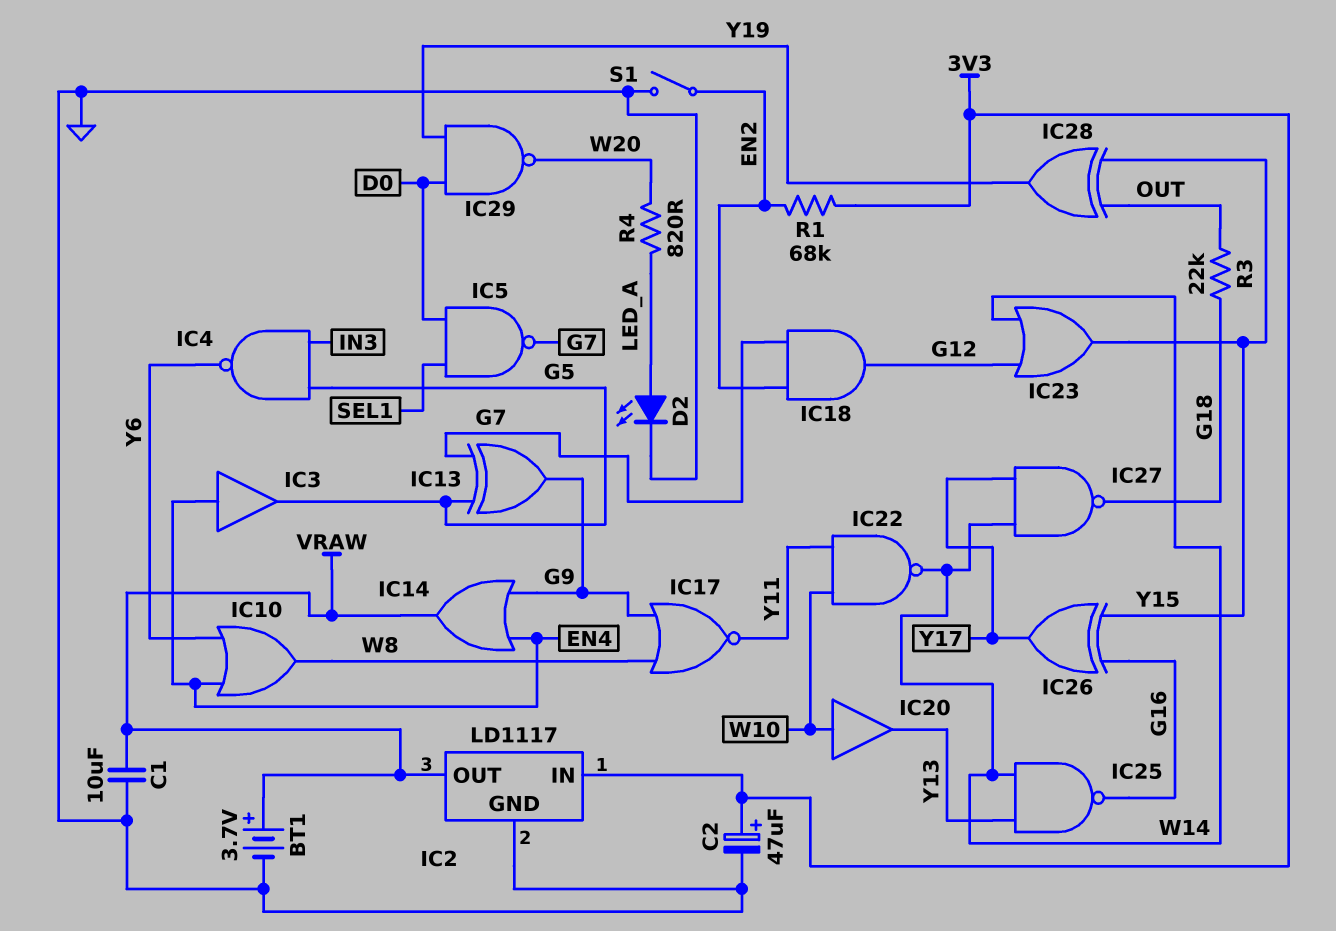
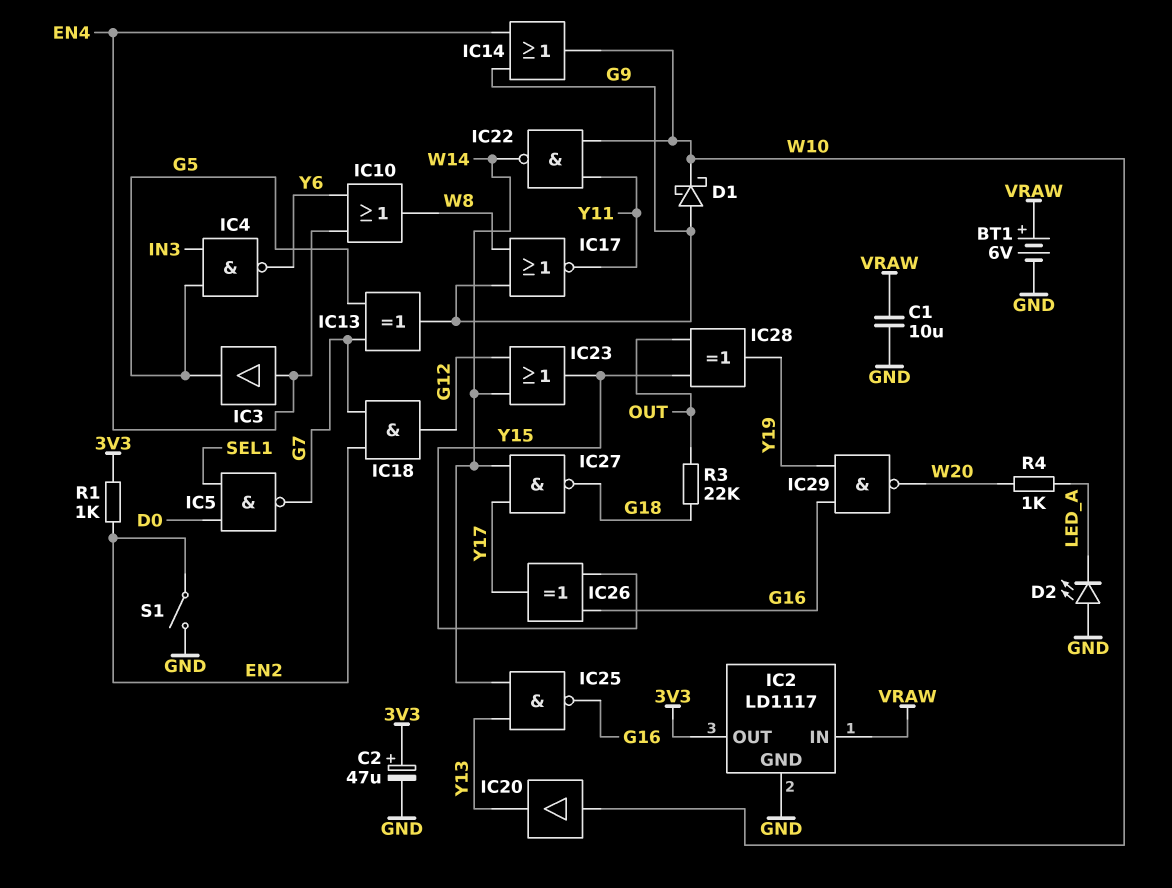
BT1: 3.7V (plus VRAW, minus GND) -> 6V (plus VRAW, minus GND)
D1: none -> schottky (A G9, K W10)
D2: LED (A LED_A, K GND) -> LED (A GND, K LED_A)
IC2 pin IN: 3V3 -> VRAW
IC2 pin OUT: VRAW -> 3V3
IC14: OR (in EN4, in G9, out VRAW) -> OR (in EN4, in G9, out W10)
IC29: NAND (in D0, in Y19, out W20) -> NAND (in G16, in Y19, out W20)
R1: 68k (3V3, EN2) -> 1k (3V3, EN2)
R4: 820 (LED_A, W20) -> 1k (LED_A, W20)

